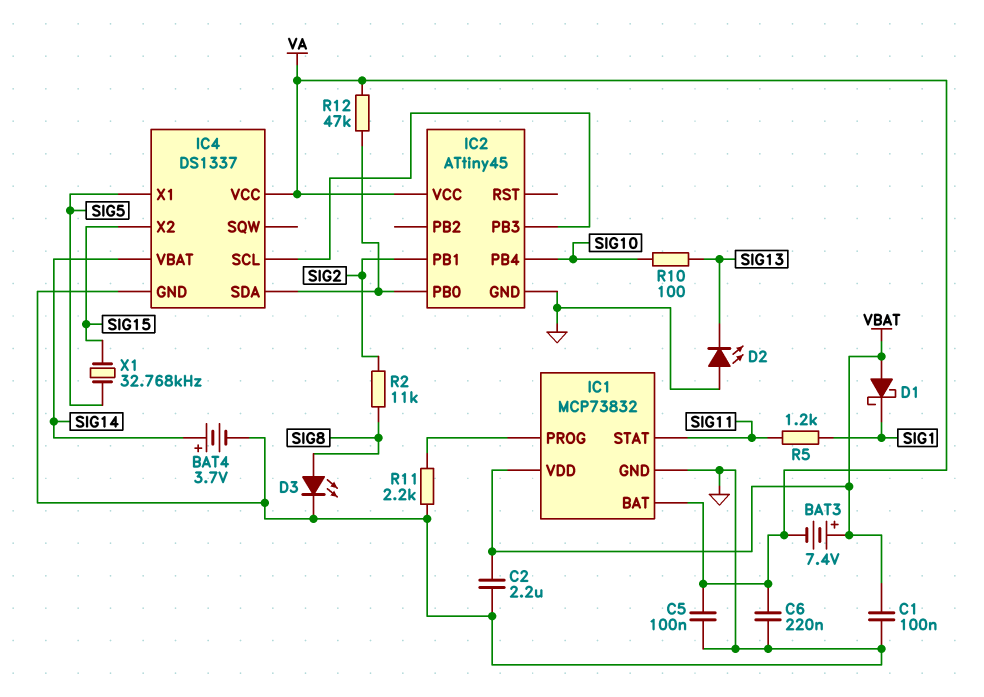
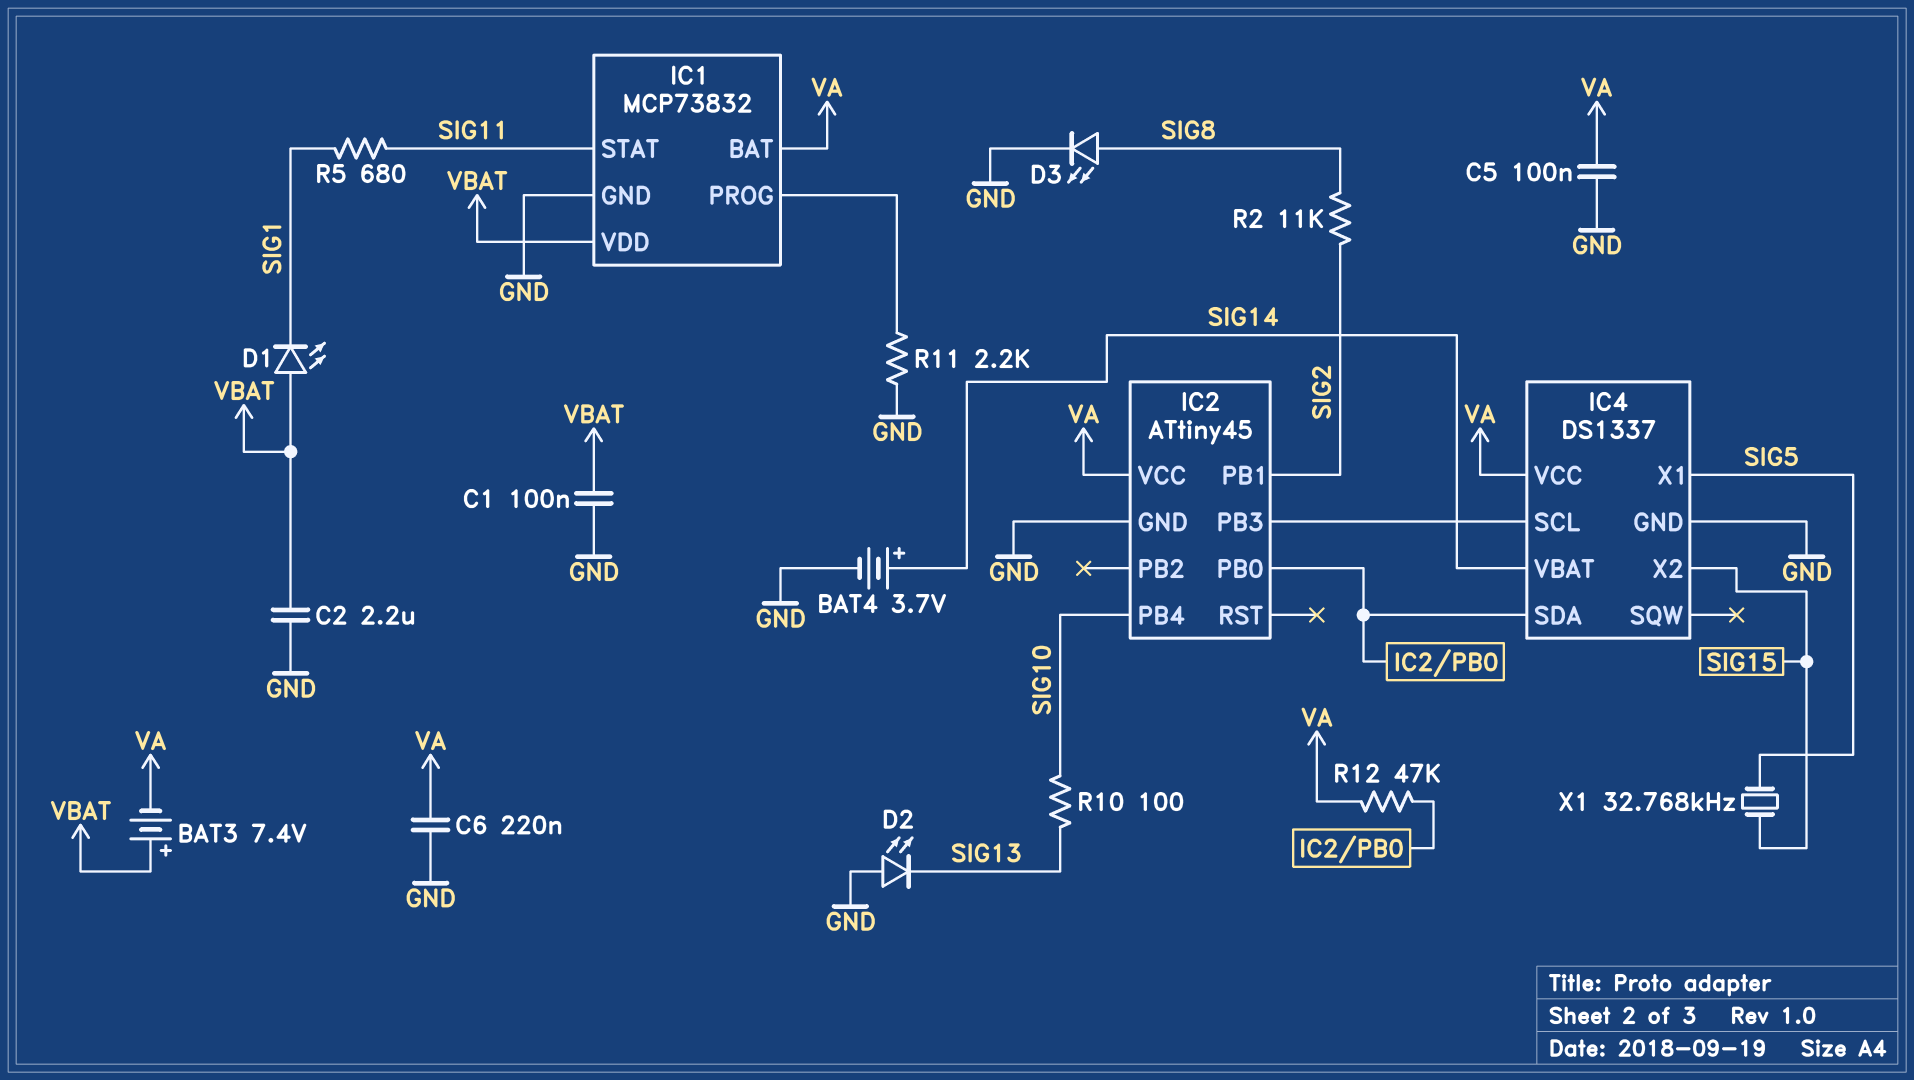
D1: schottky (A VBAT, K SIG1) -> LED (A VBAT, K SIG1)
R5: 1.2k (SIG1, SIG11) -> 680 (SIG1, SIG11)

